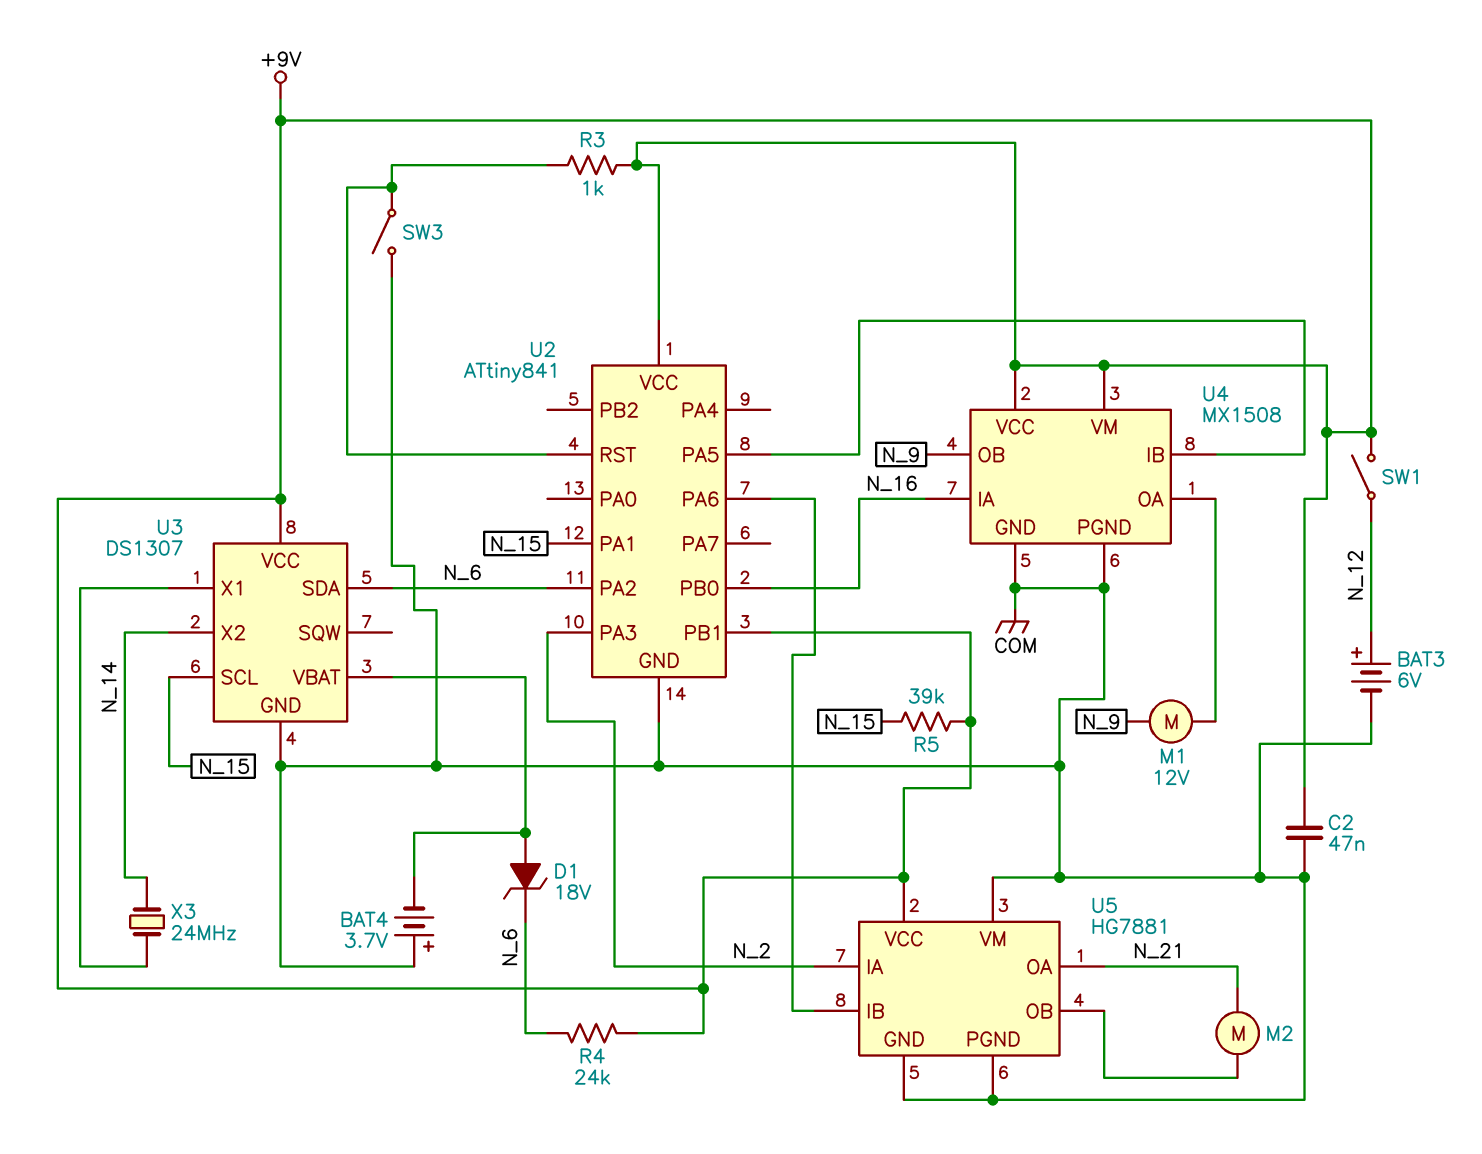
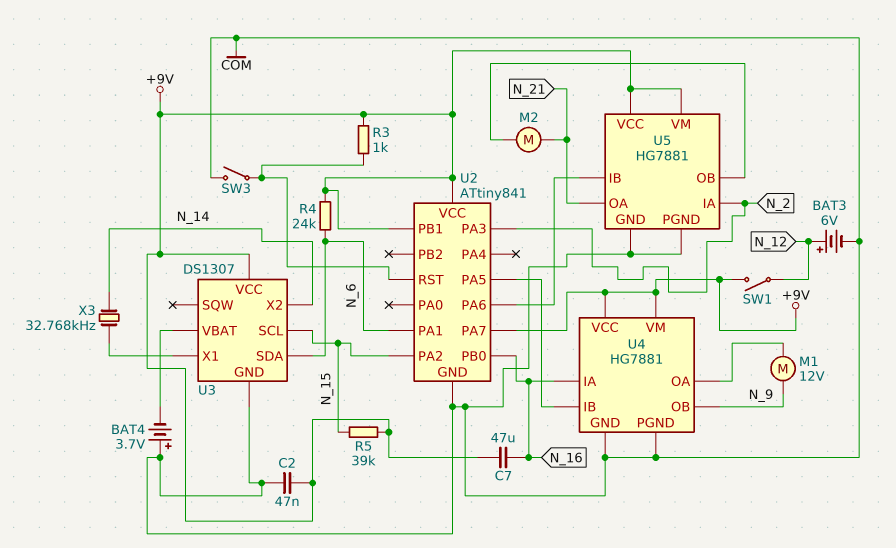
C7: none -> 47uF (+9V, N_16)
D1: zener 18V (A U3/VBAT, K N_6) -> none
U2 pin PA1: N_15 -> N_6
U2 pin PA2: N_6 -> N_15
U2 pin PA7: none -> +9V
U4: MX1508 -> HG7881
U5 pin VM: COM -> +9V
X3: 24MHz (N_14, U3/X1) -> 32.768kHz (N_14, U3/X1)

